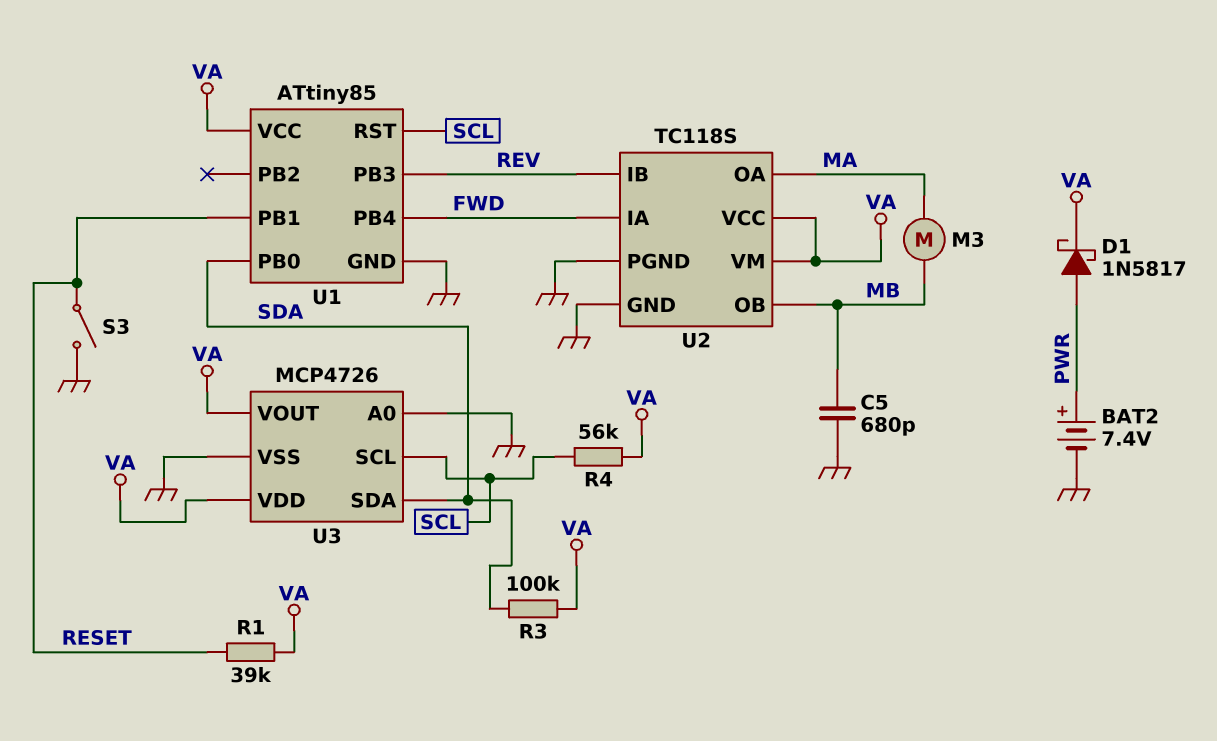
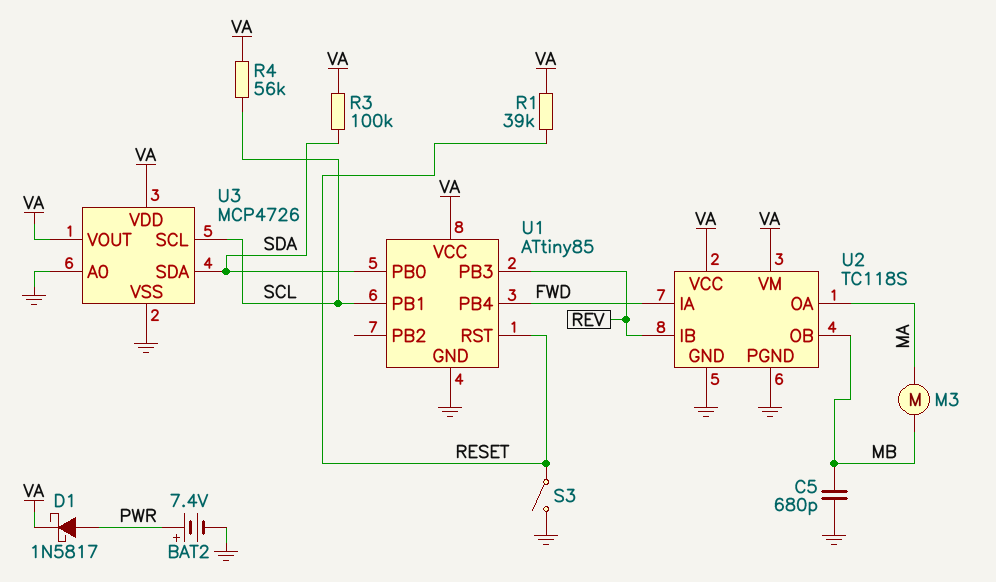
U1 pin PB1: RESET -> SCL
U1 pin RST: SCL -> RESET

